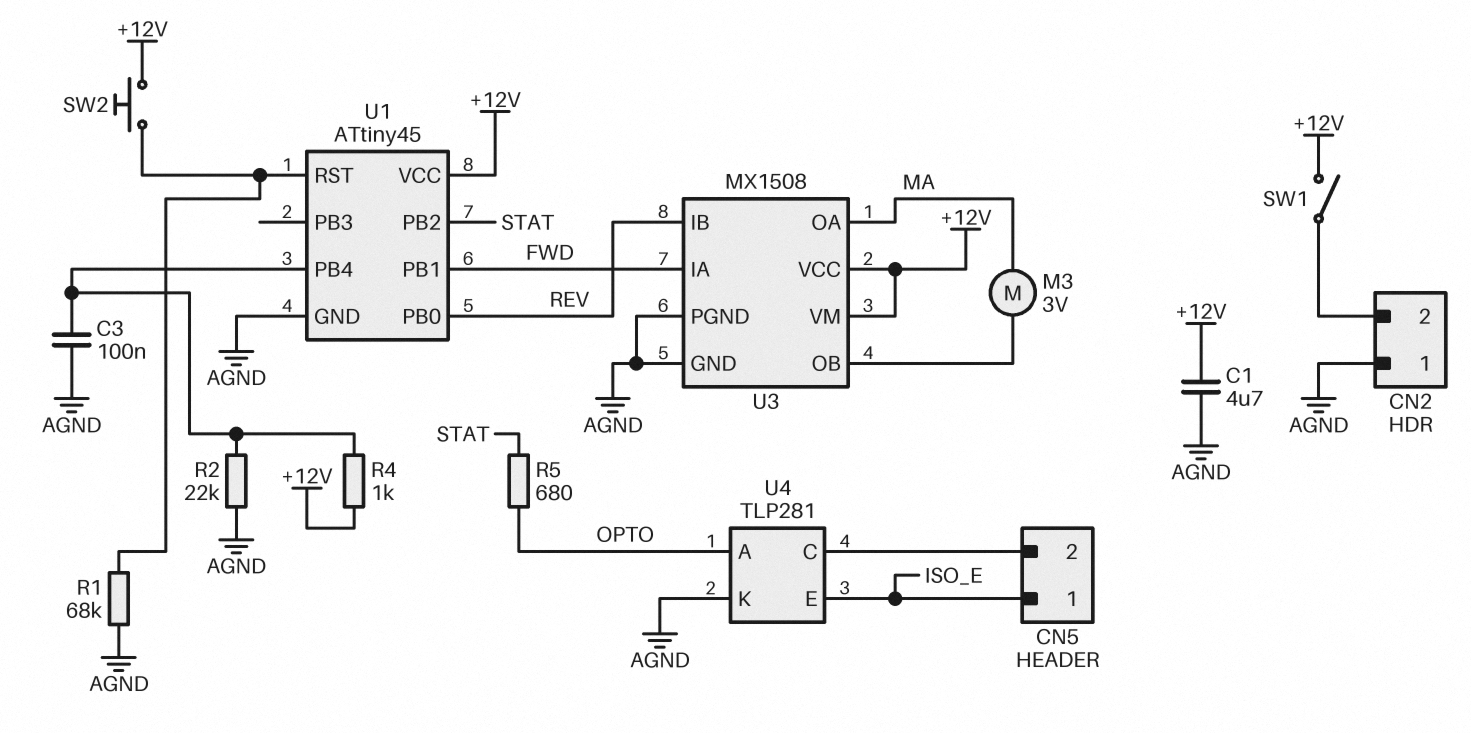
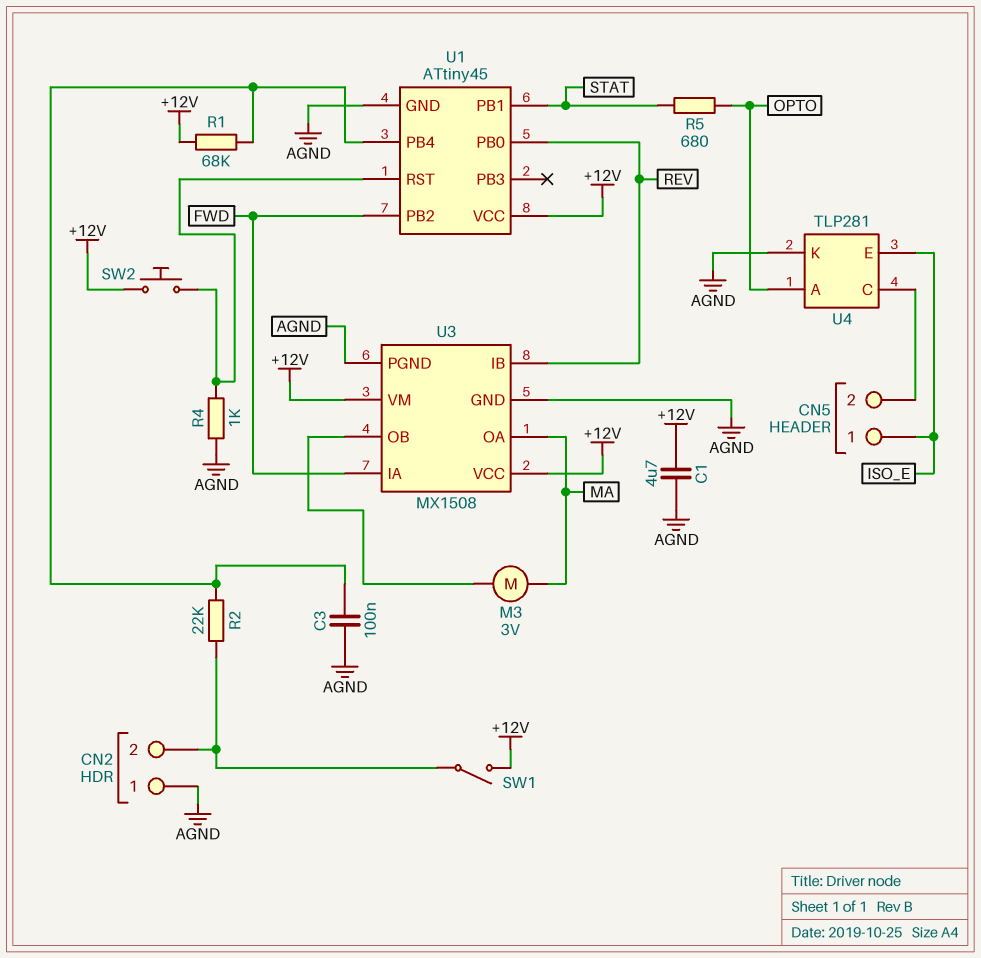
R1: 68k (AGND, U1/RST) -> 68k (+12V, U1/PB4)
R2: 22k (AGND, U1/PB4) -> 22k (CN2/2, U1/PB4)
R4: 1k (+12V, U1/PB4) -> 1k (AGND, U1/RST)
U1 pin PB1: FWD -> STAT
U1 pin PB2: STAT -> FWD

